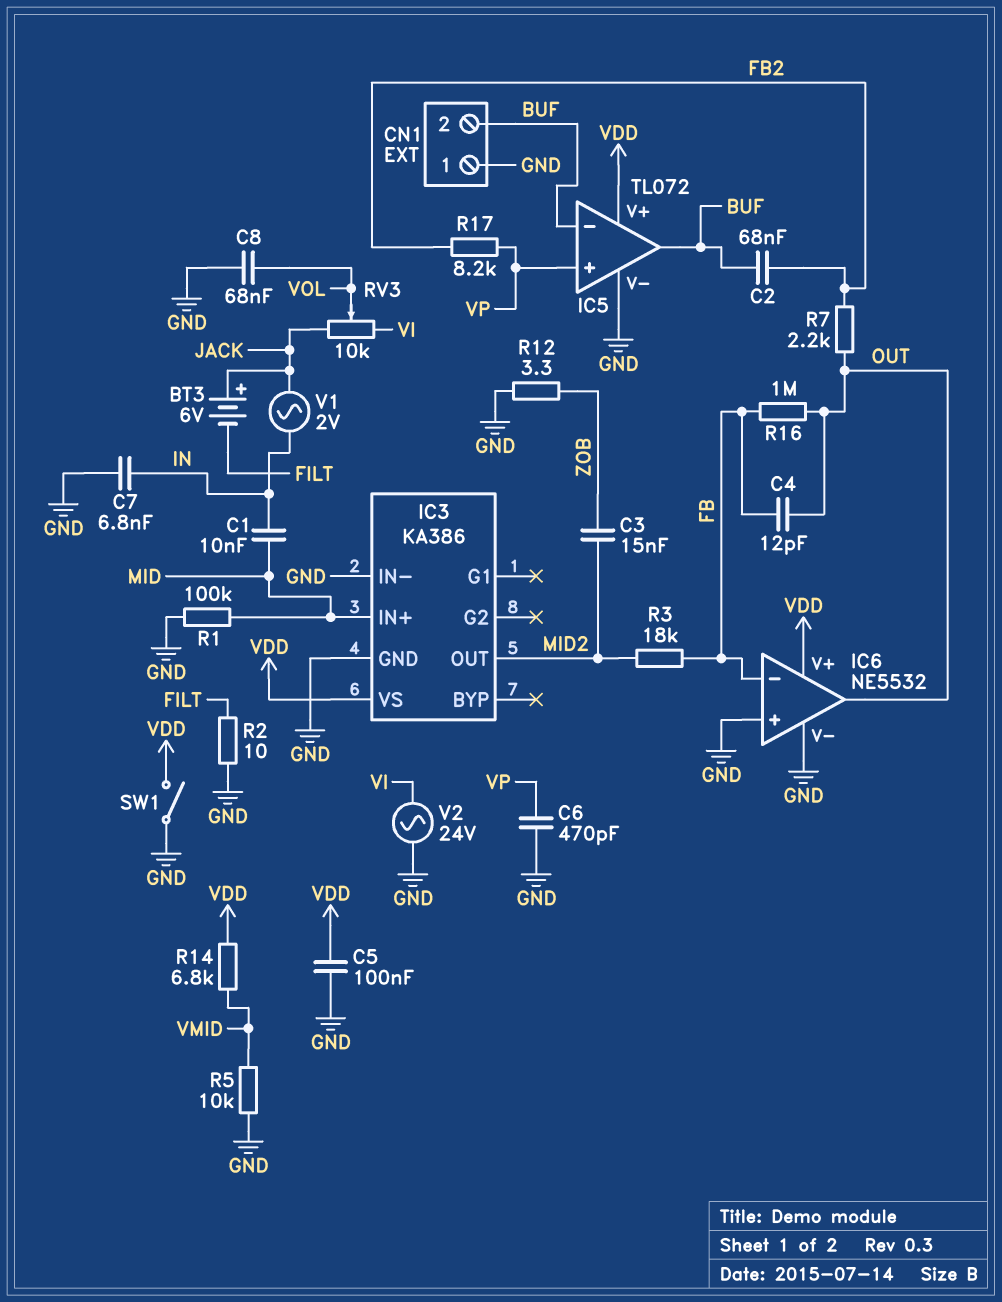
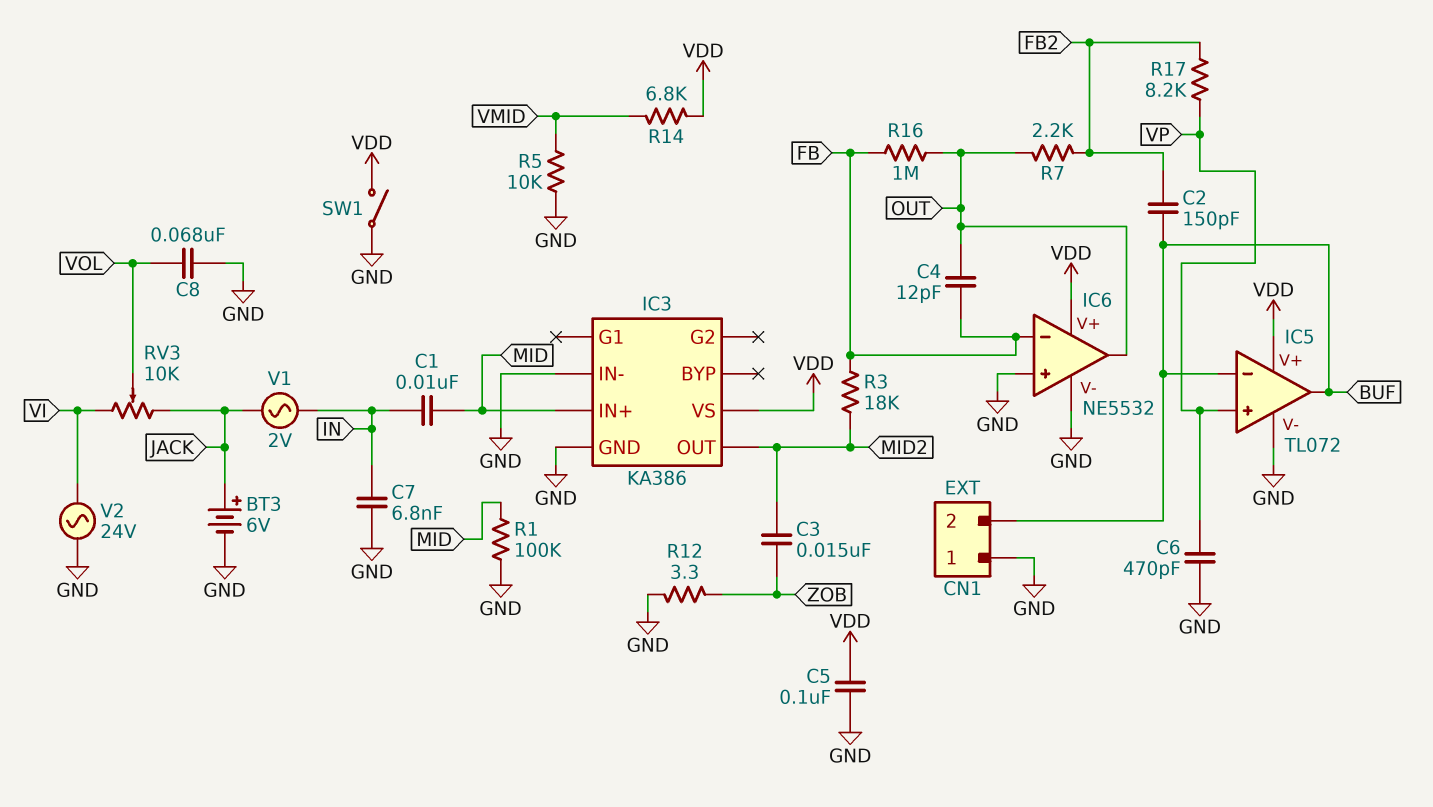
BT3: 6V (plus JACK, minus FILT) -> 6V (plus JACK, minus GND)
C2: 68nF (BUF, FB2) -> 150pF (BUF, FB2)
R2: 10 (FILT, GND) -> none

